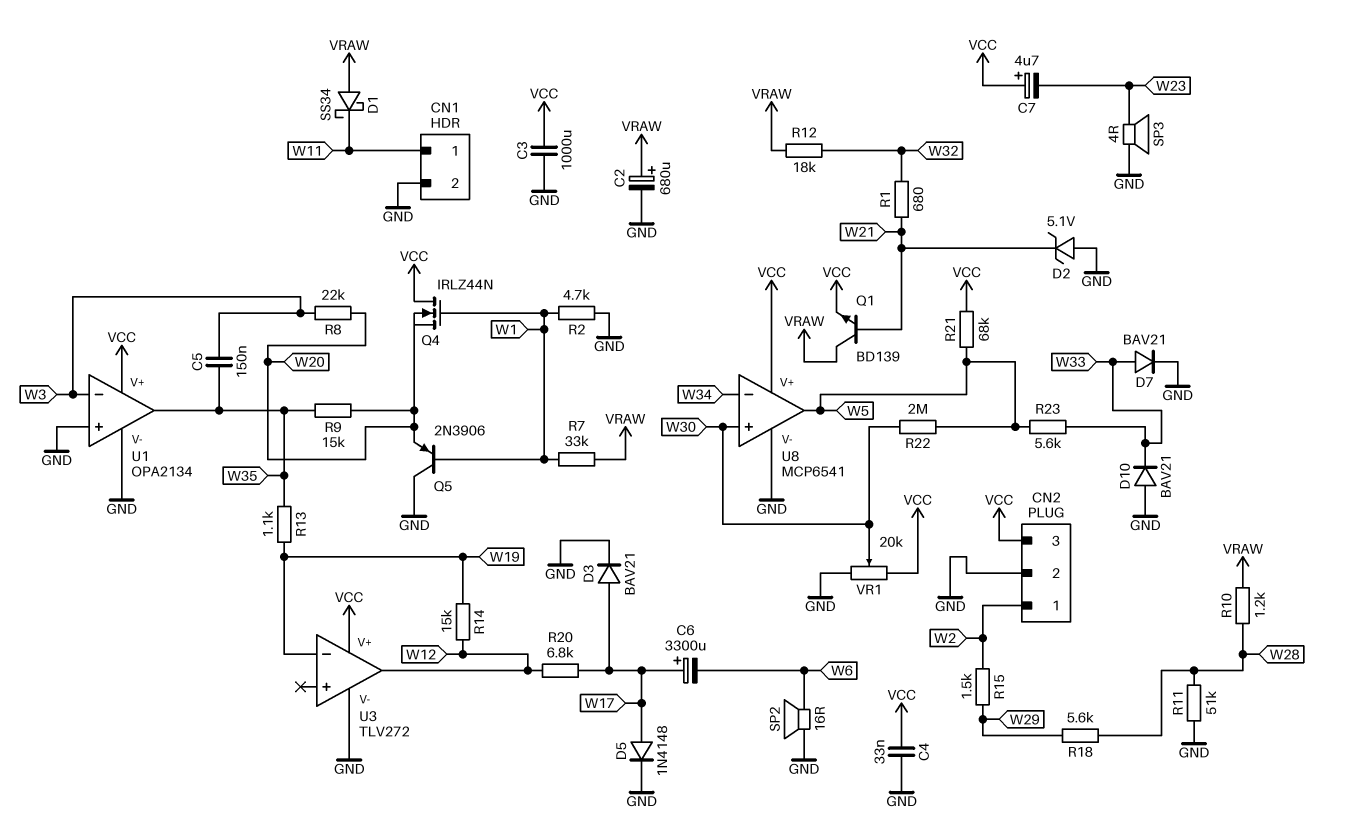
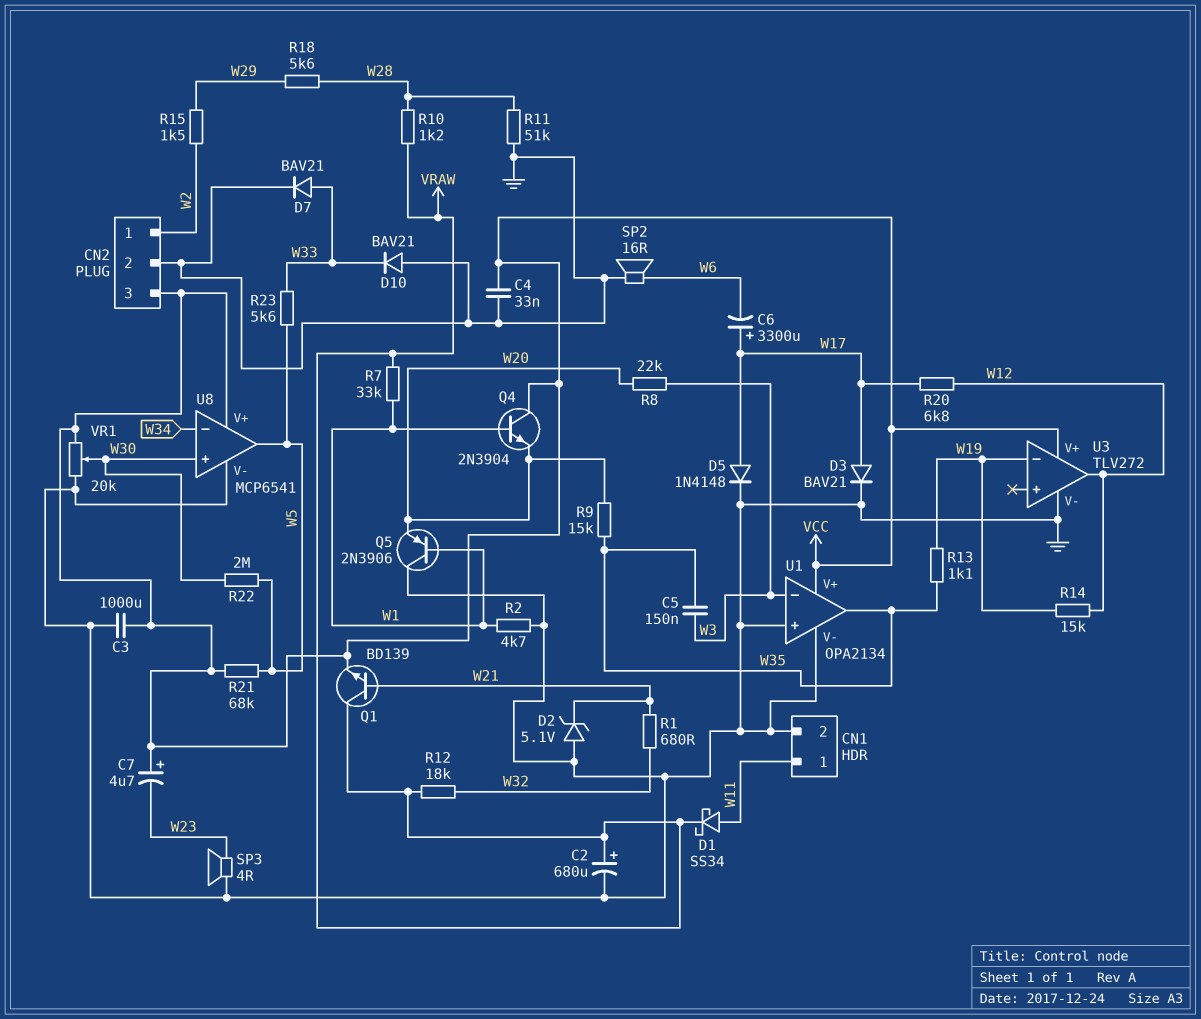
D1: schottky SS34 (A VRAW, K W11) -> schottky SS34 (A W11, K VRAW)
Q4: NMOS IRLZ44N (G W1, D VCC, S W20) -> NPN 2N3904 (B W1, C VCC, E W20)

